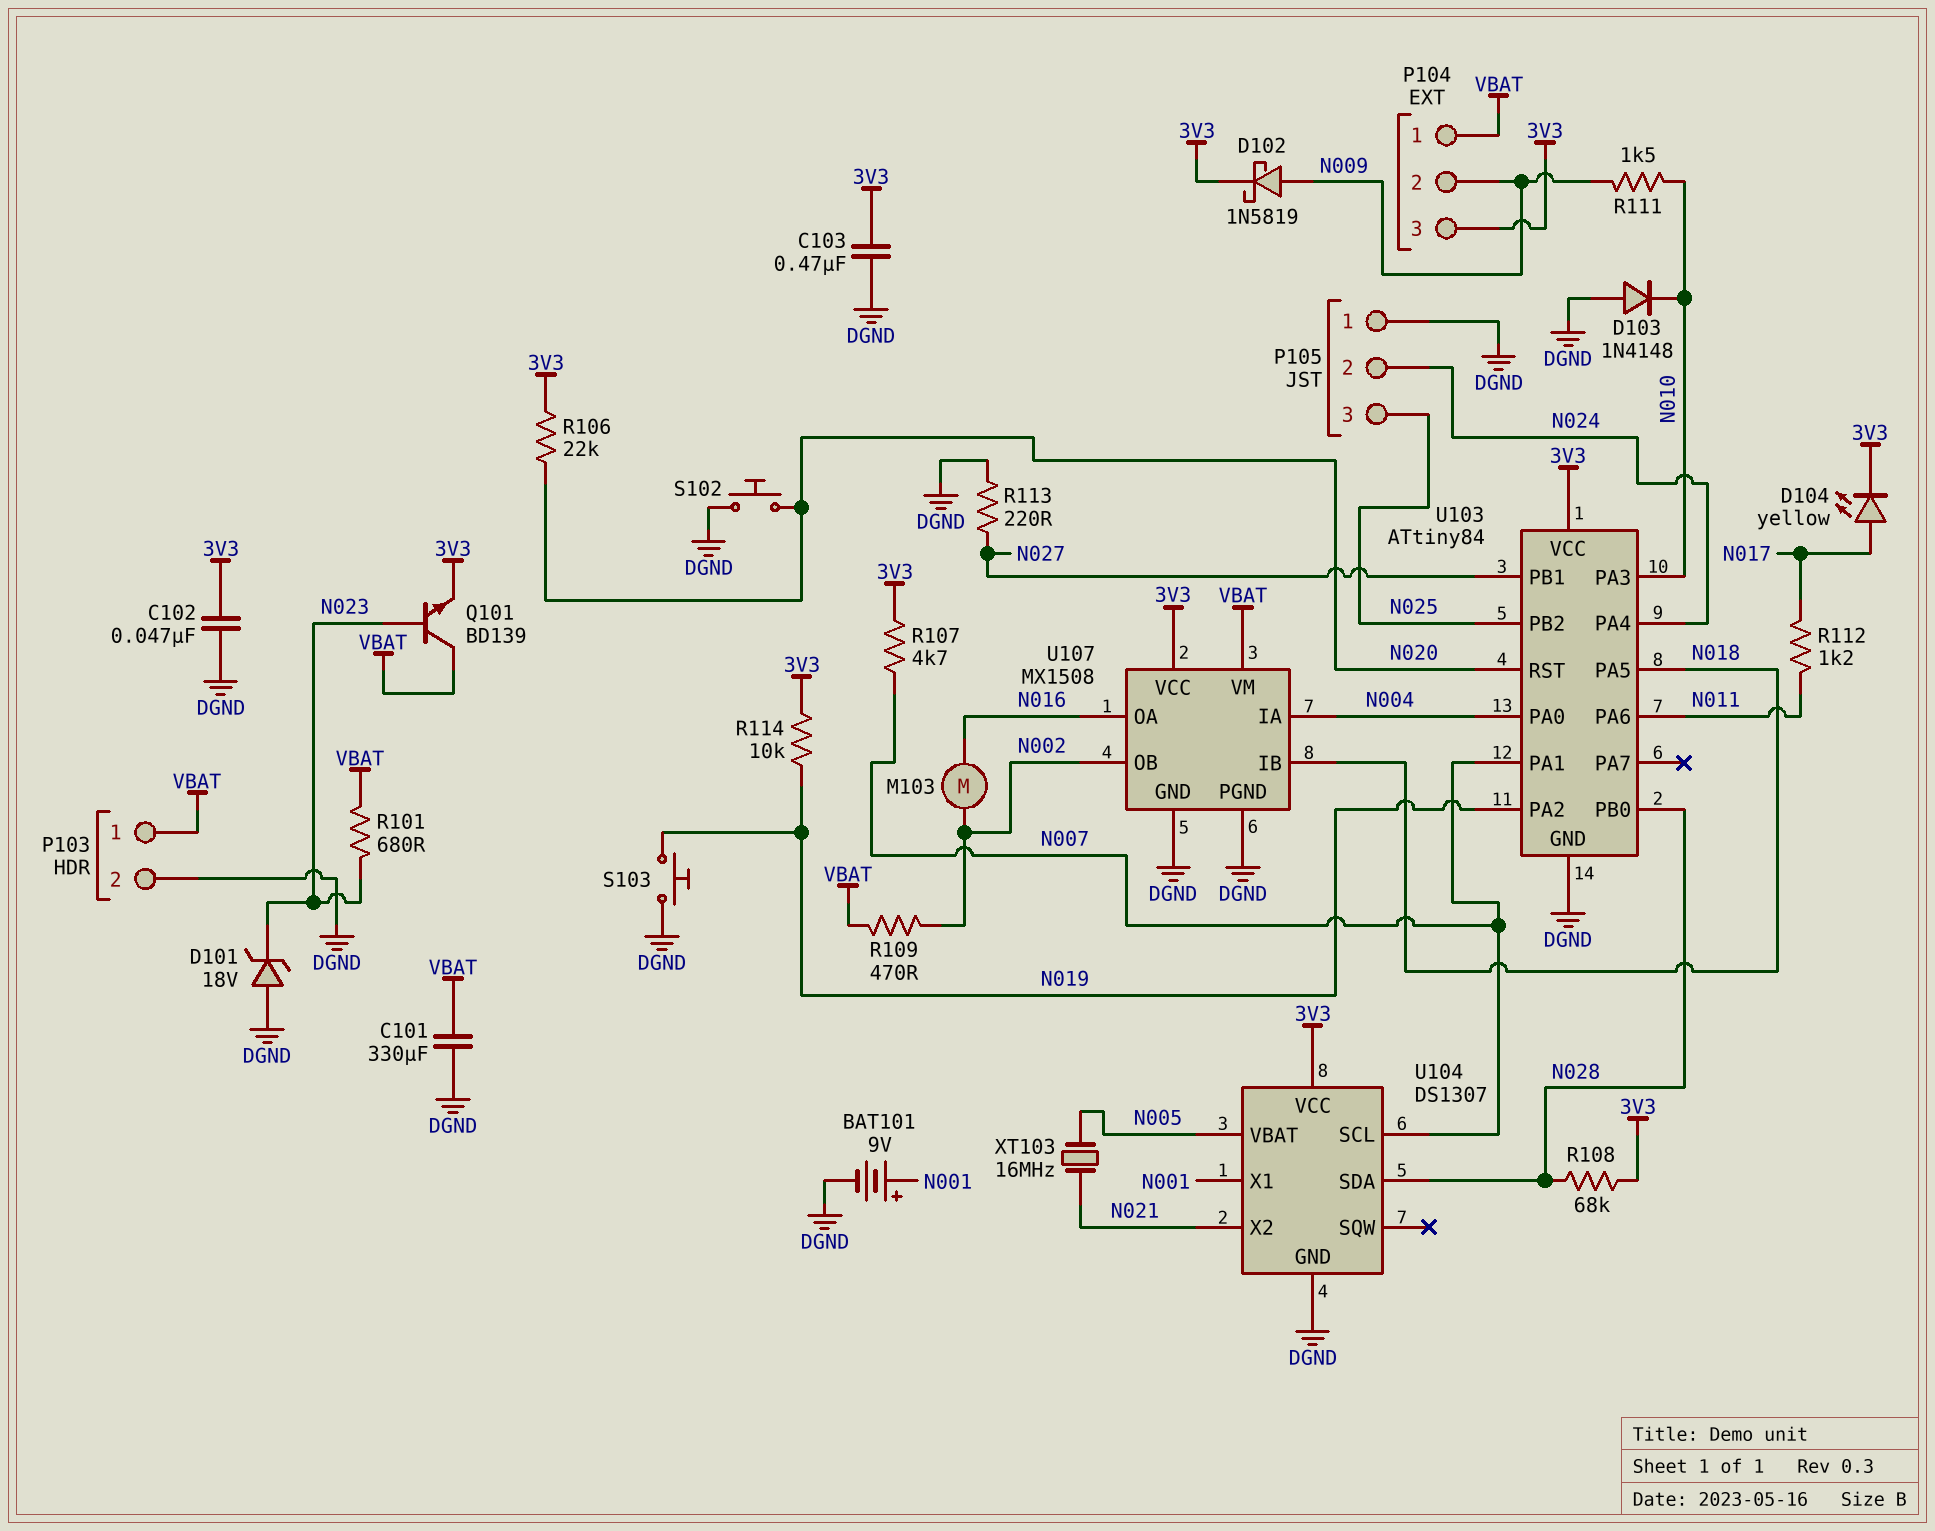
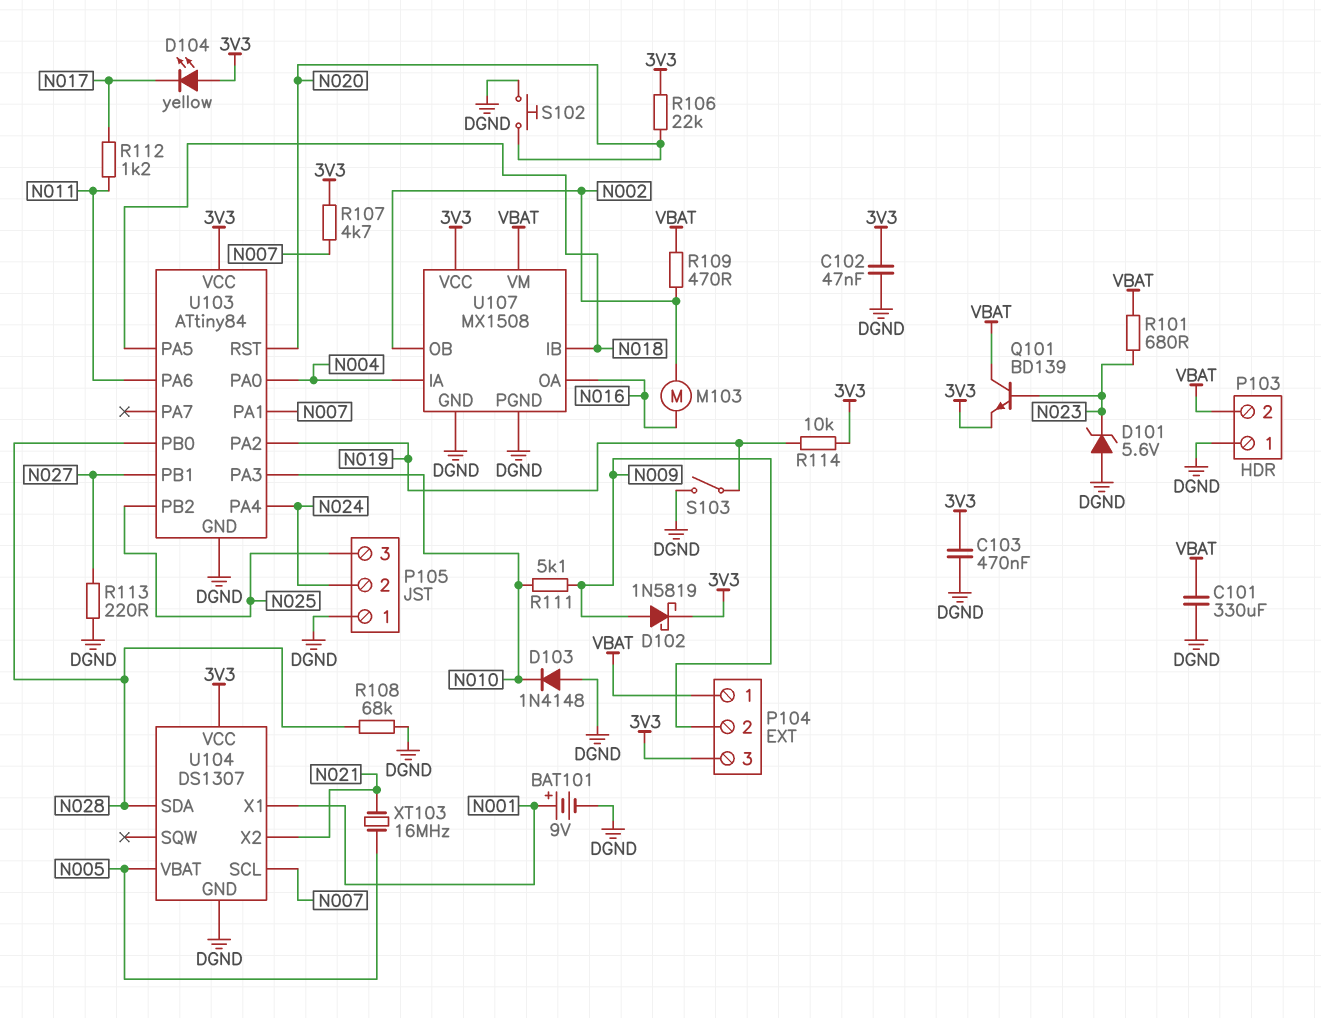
D101: zener 18V (A DGND, K N023) -> zener 5.6V (A DGND, K N023)
D104: LED yellow (A N017, K 3V3) -> LED yellow (A 3V3, K N017)
P103 pin 1: VBAT -> DGND
P103 pin 2: DGND -> VBAT
R108: 68k (3V3, N028) -> 68k (DGND, N028)
R111: 1.5k (N009, N010) -> 5.1k (N009, N010)
S103: button (DGND, N019) -> switch (DGND, N019)

